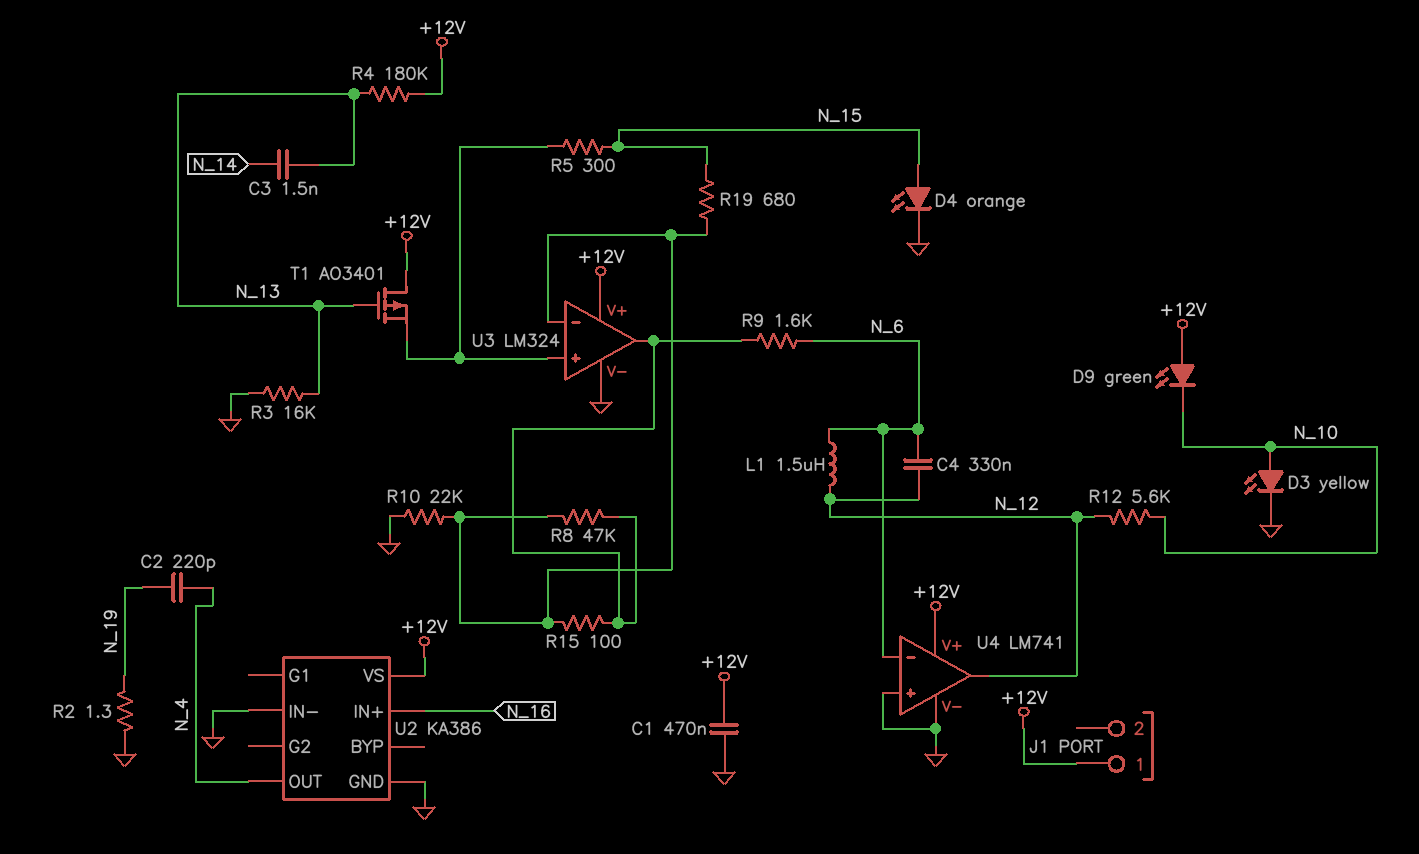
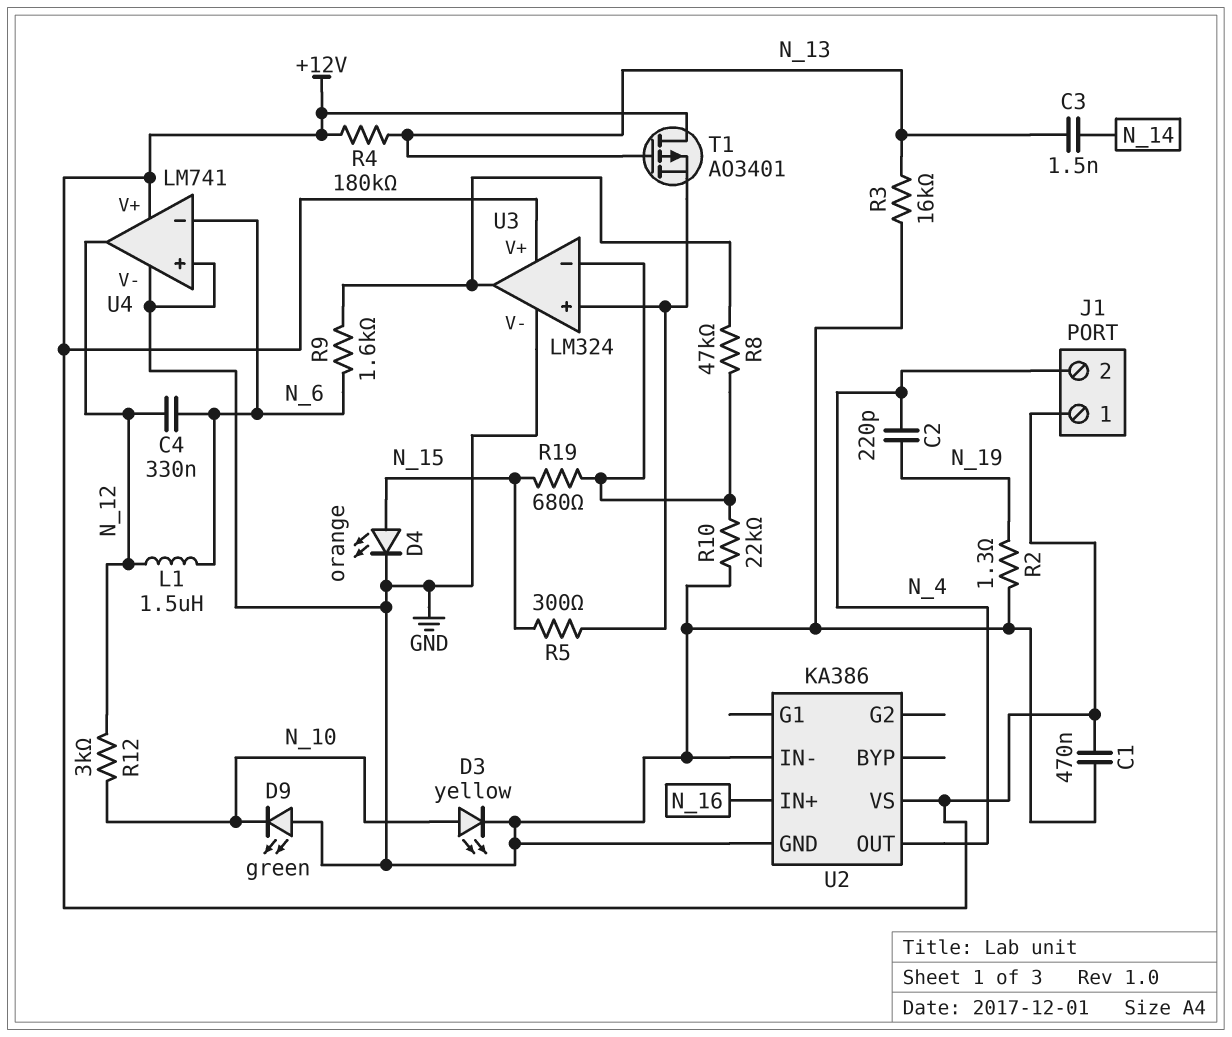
D9: LED green (A +12V, K N_10) -> LED green (A GND, K N_10)
J1 pin 2: none -> N_4
R12: 5.6k (N_10, N_12) -> 3k (N_10, N_12)
R15: 100 (U3/in-, U3/out) -> none

